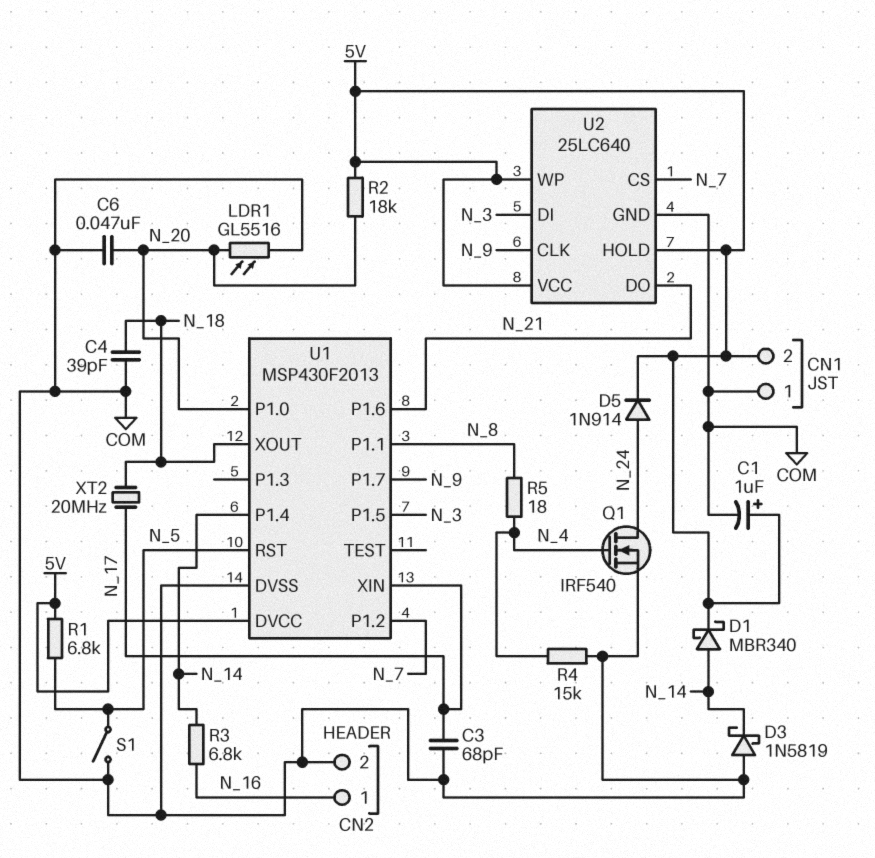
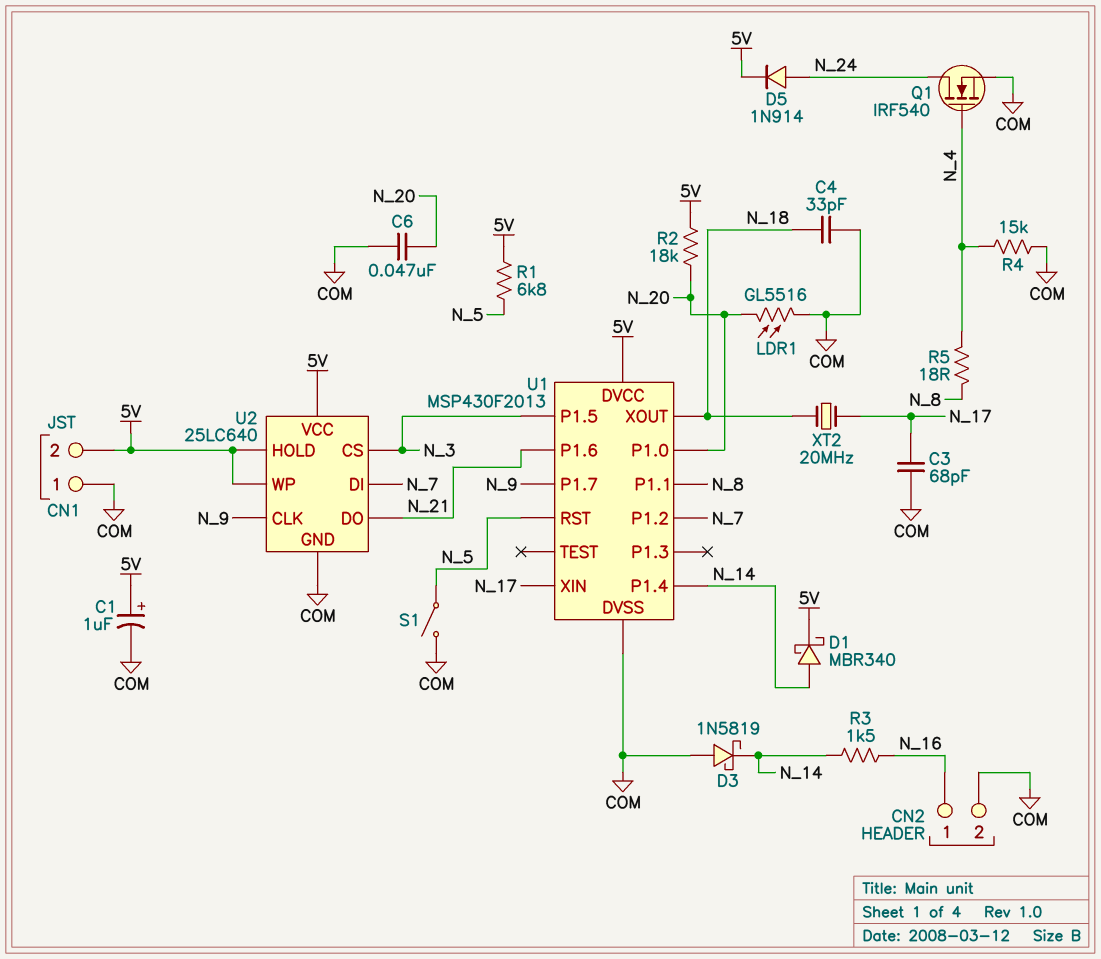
C4: 39pF (COM, N_18) -> 33pF (COM, N_18)
R3: 6.8k (N_14, N_16) -> 1.5k (N_14, N_16)
U2 pin CS: N_7 -> N_3
U2 pin DI: N_3 -> N_7

